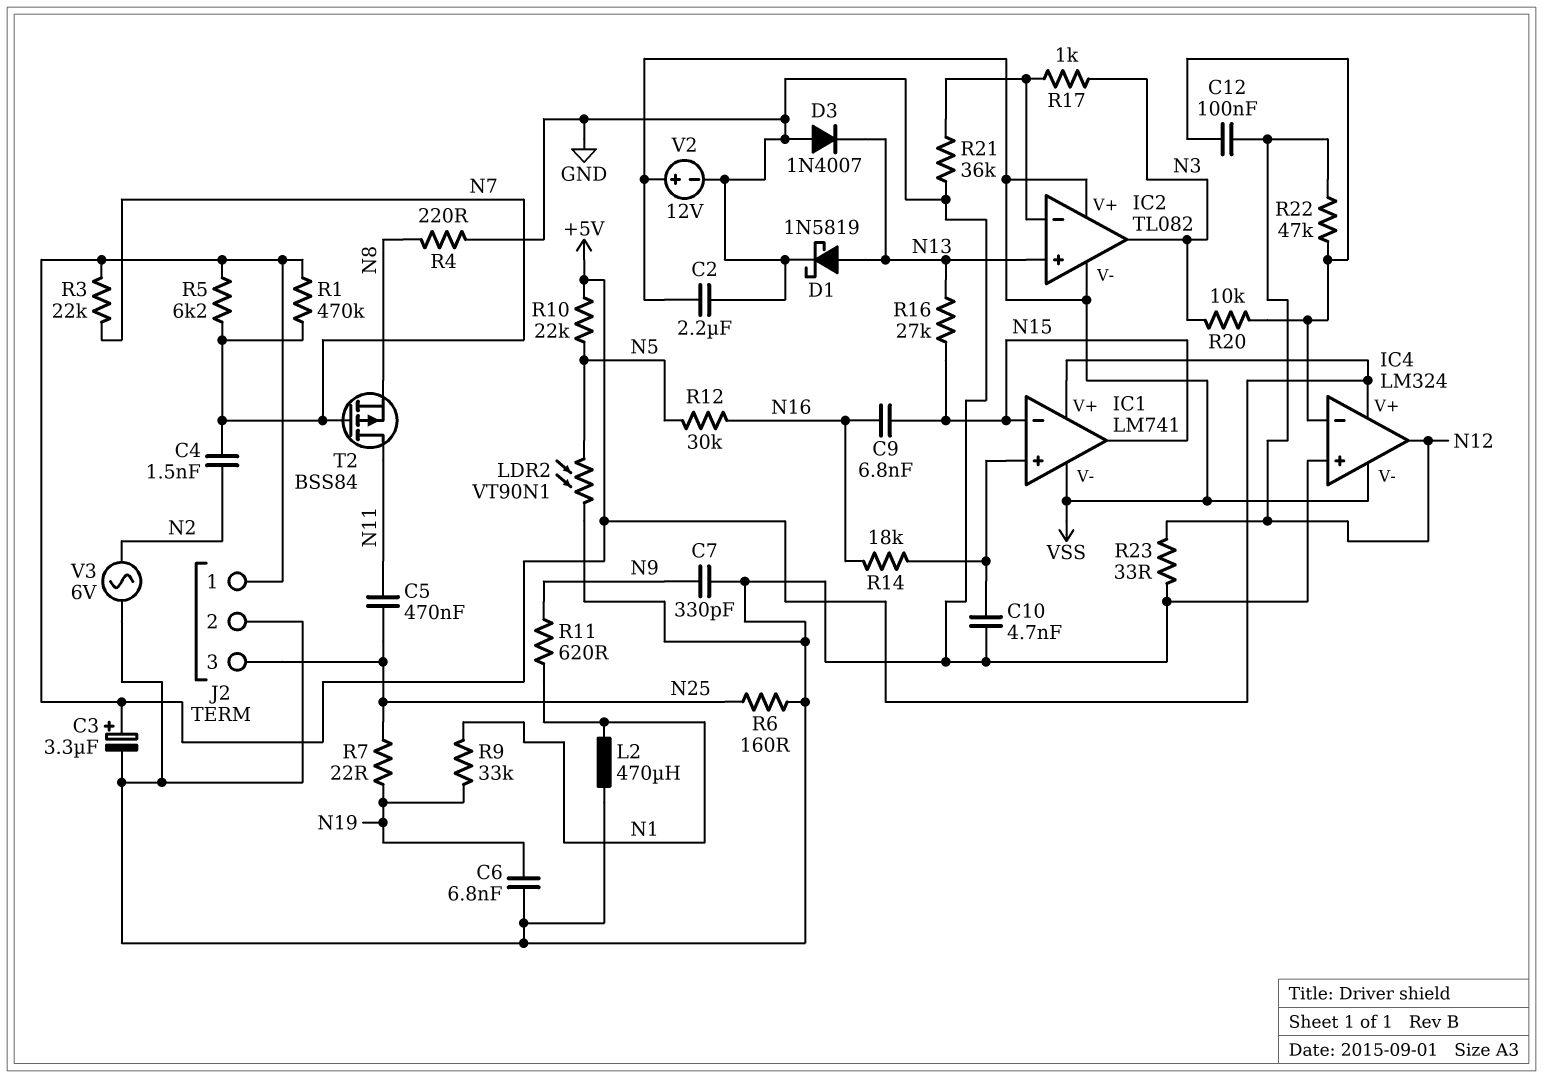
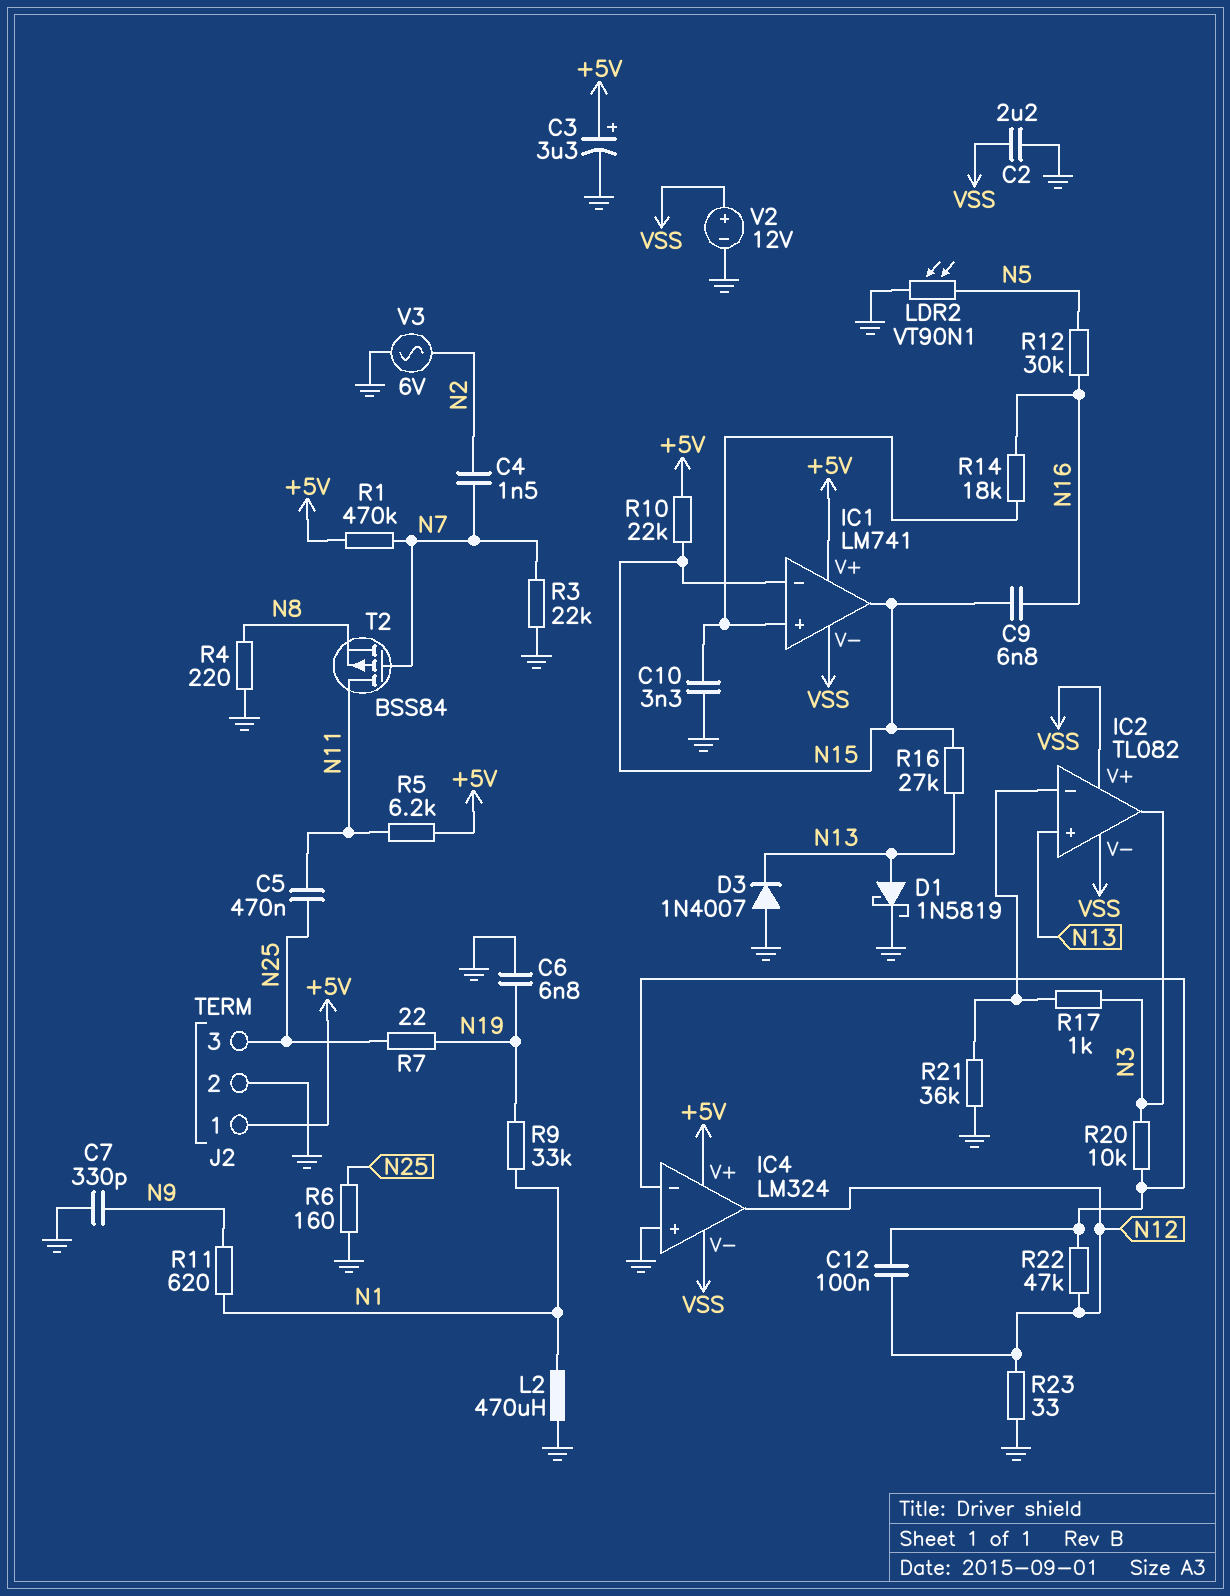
C10: 4.7nF (GND, IC1/in+) -> 3.3nF (GND, IC1/in+)
R3: 22k (+5V, N7) -> 22k (GND, N7)
R5: 6.2k (+5V, N7) -> 6.2k (+5V, N11)
R10: 22k (+5V, N5) -> 22k (+5V, N15)

